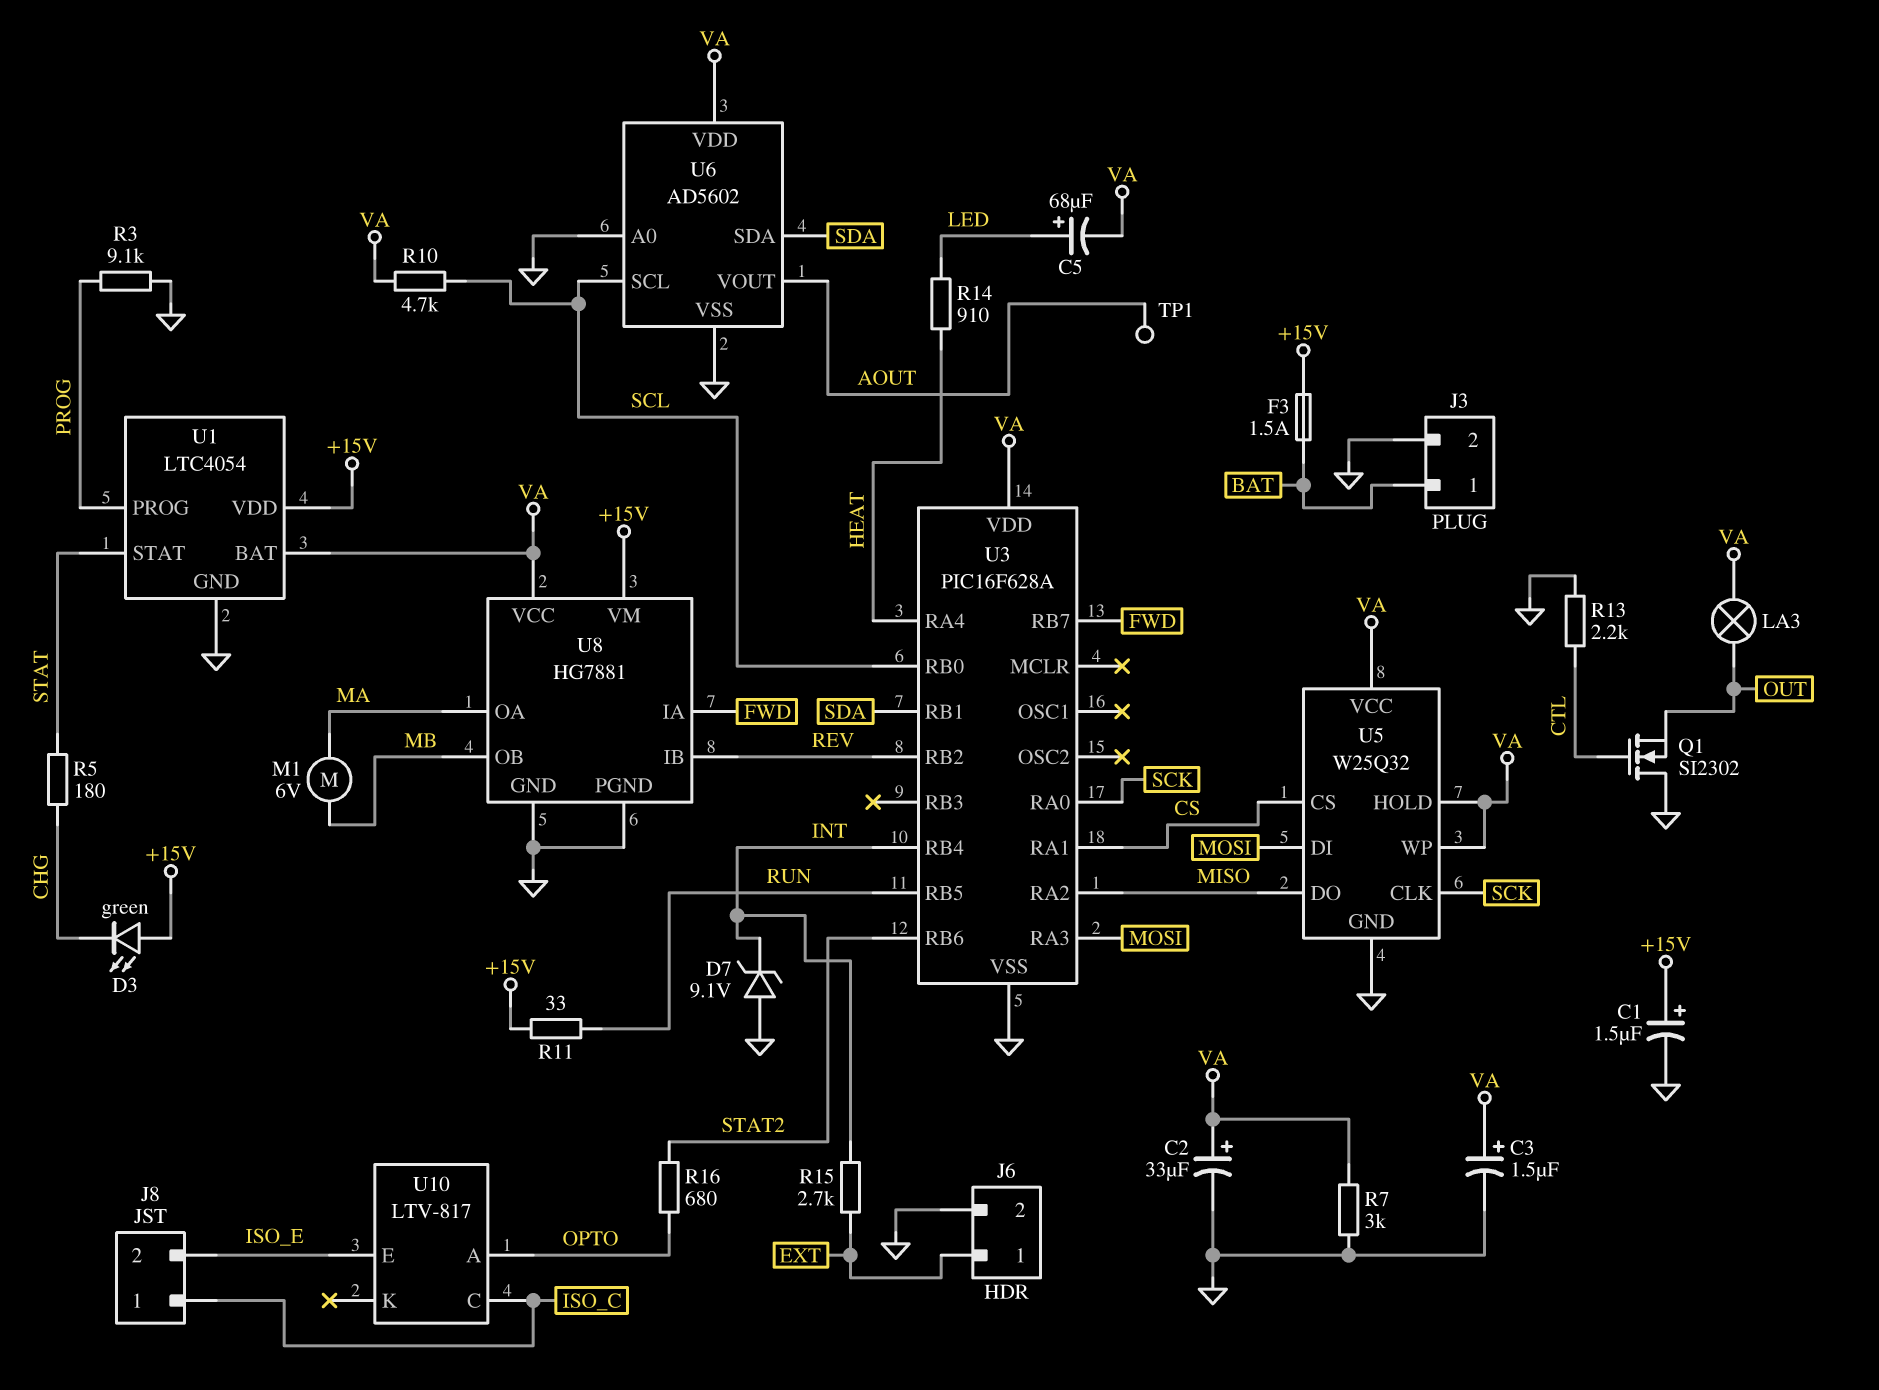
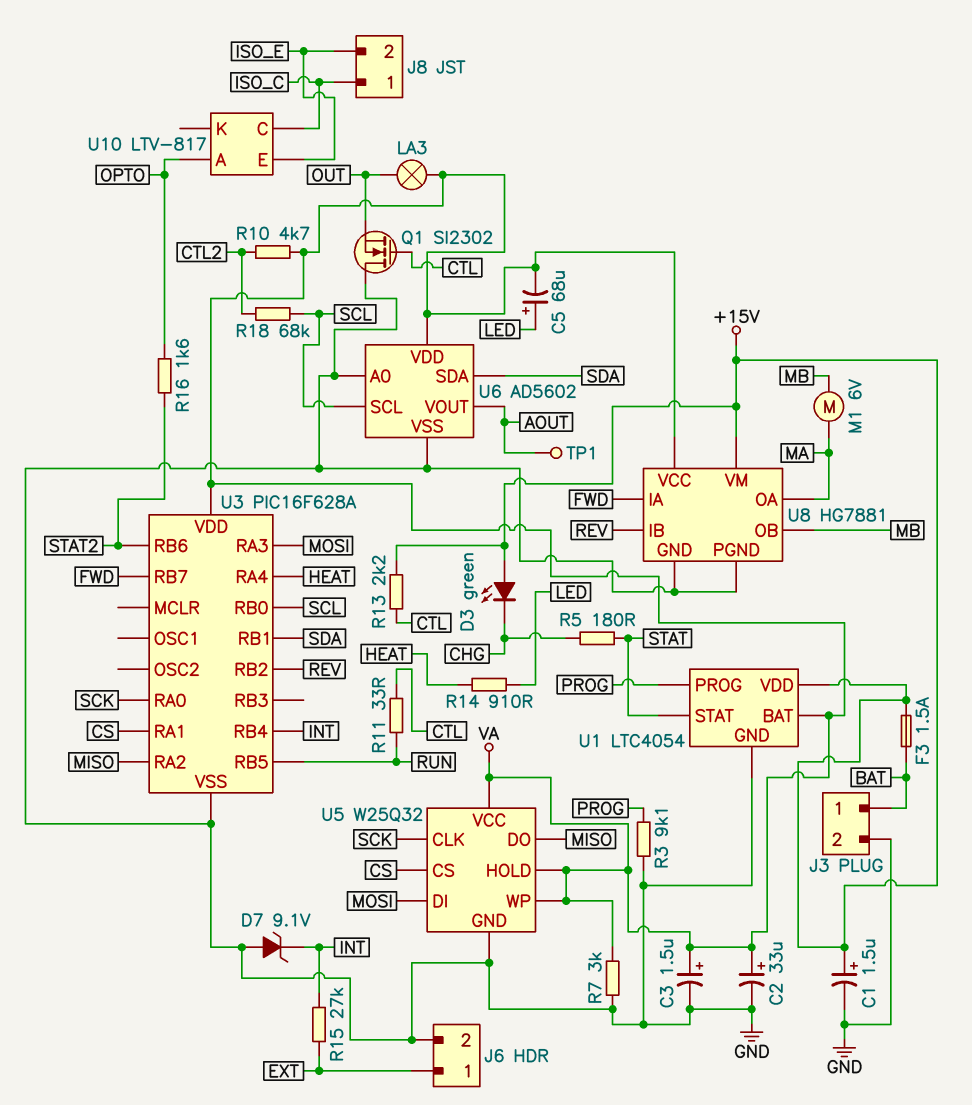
R10: 4.7k (SCL, VA) -> 4.7k (CTL2, VA)
R11: 33 (+15V, RUN) -> 33 (CTL, RUN)
R13: 2.2k (CTL, GND) -> 2.2k (+15V, CTL)
R15: 2.7k (EXT, INT) -> 27k (EXT, INT)
R16: 680 (OPTO, STAT2) -> 1.6k (OPTO, STAT2)
R18: none -> 68k (CTL2, SCL)

